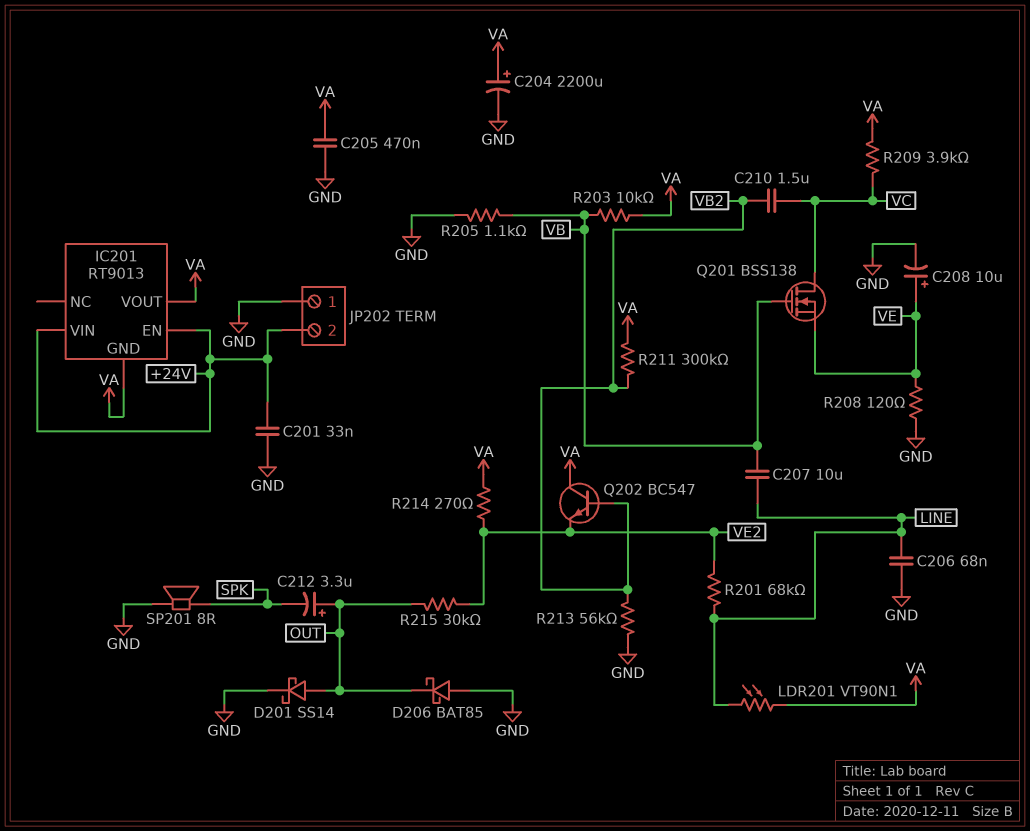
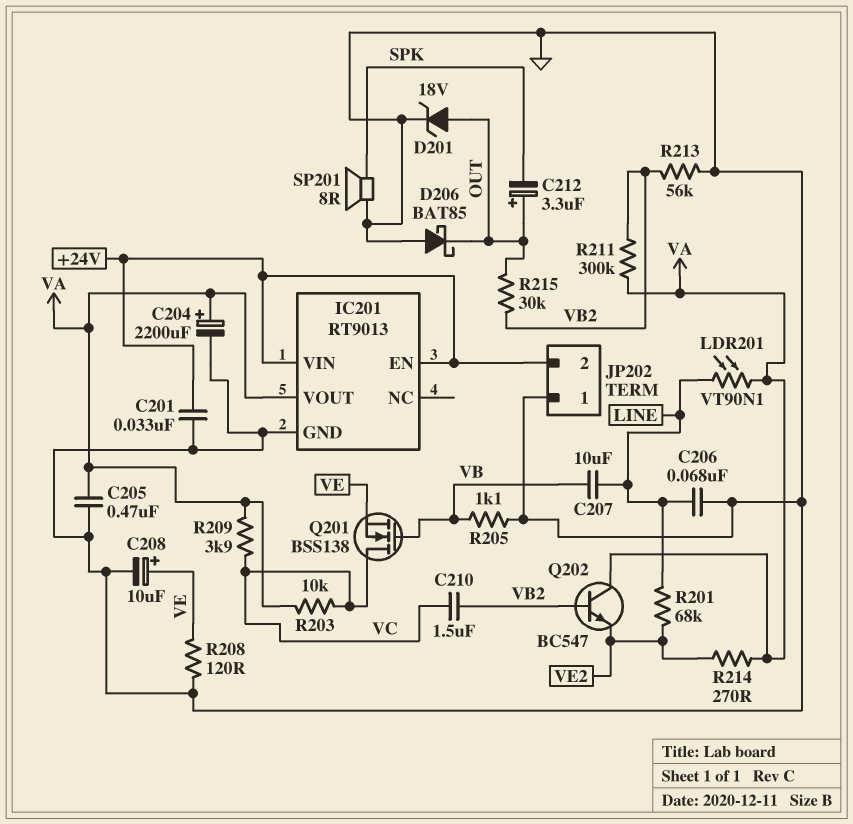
D201: schottky SS14 (A OUT, K GND) -> zener 18V (A OUT, K GND)
IC201 pin GND: VA -> GND
R203: 10k (VA, VB) -> 10k (VA, VC)
R215: 30k (OUT, VE2) -> 30k (OUT, VB2)

